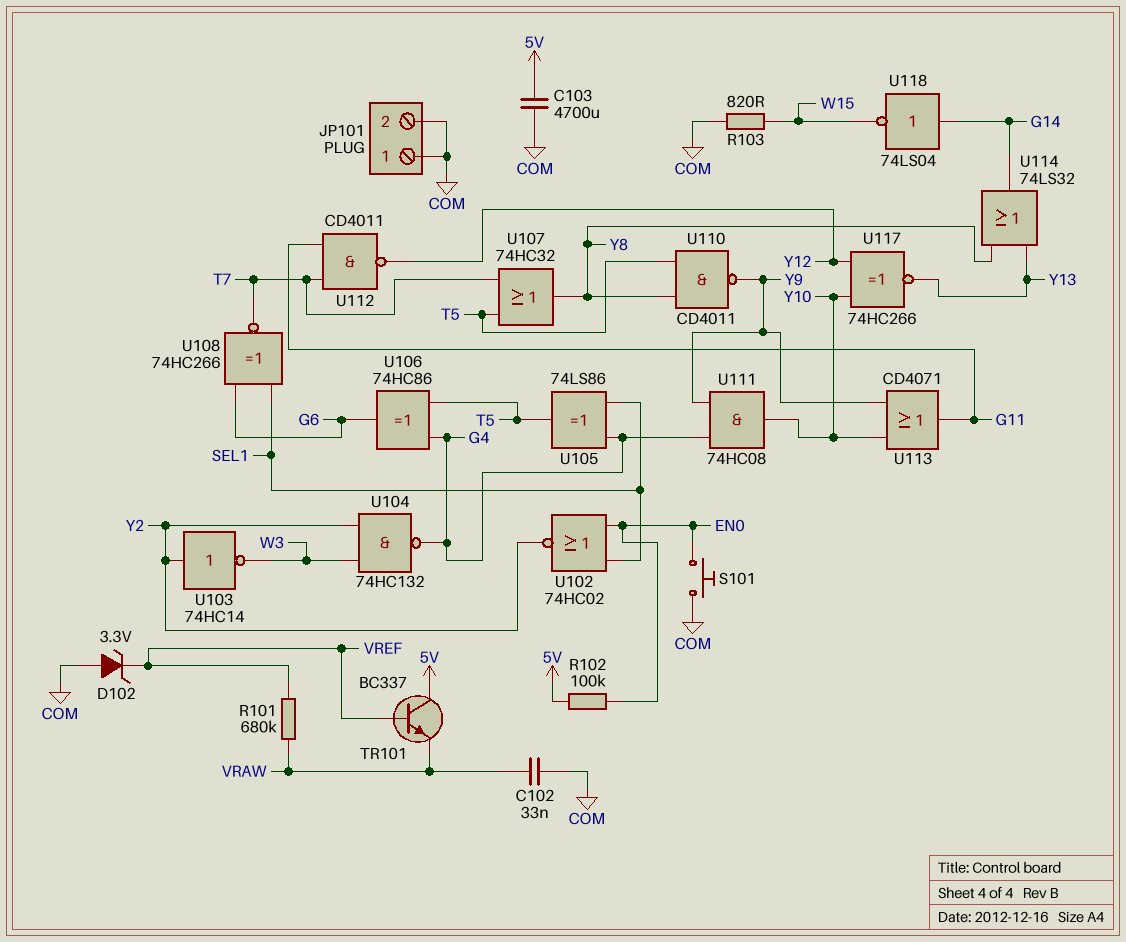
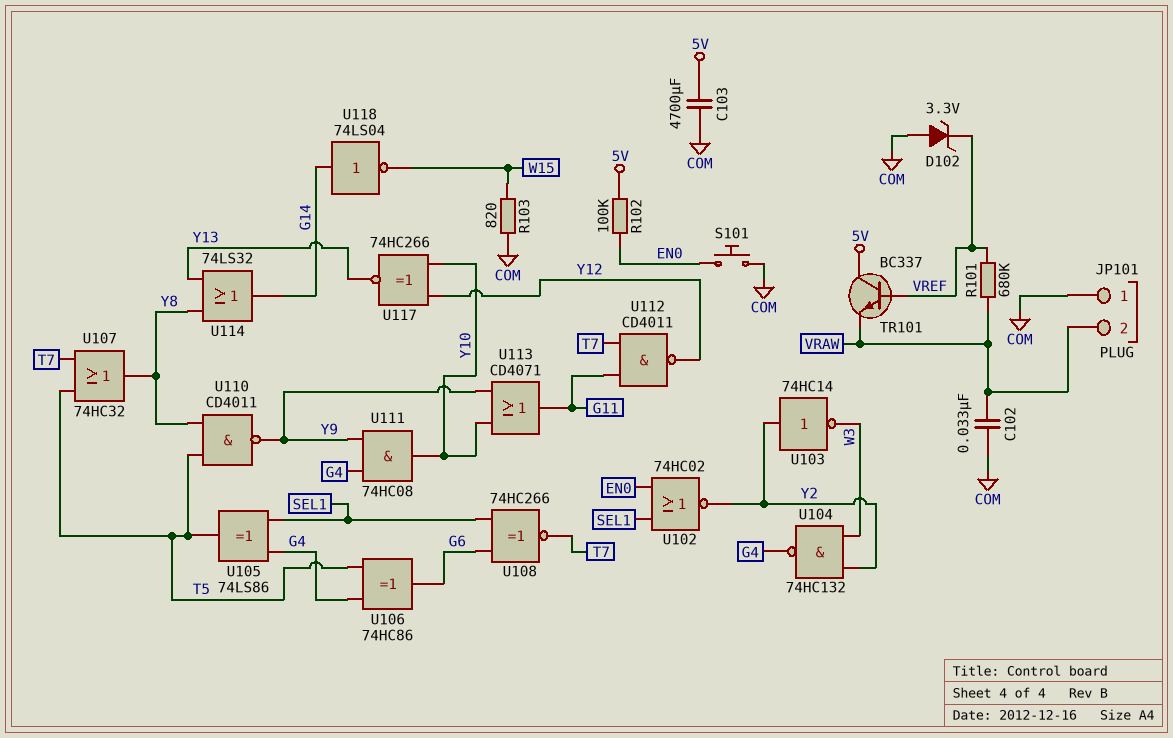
JP101 pin 2: COM -> VRAW

